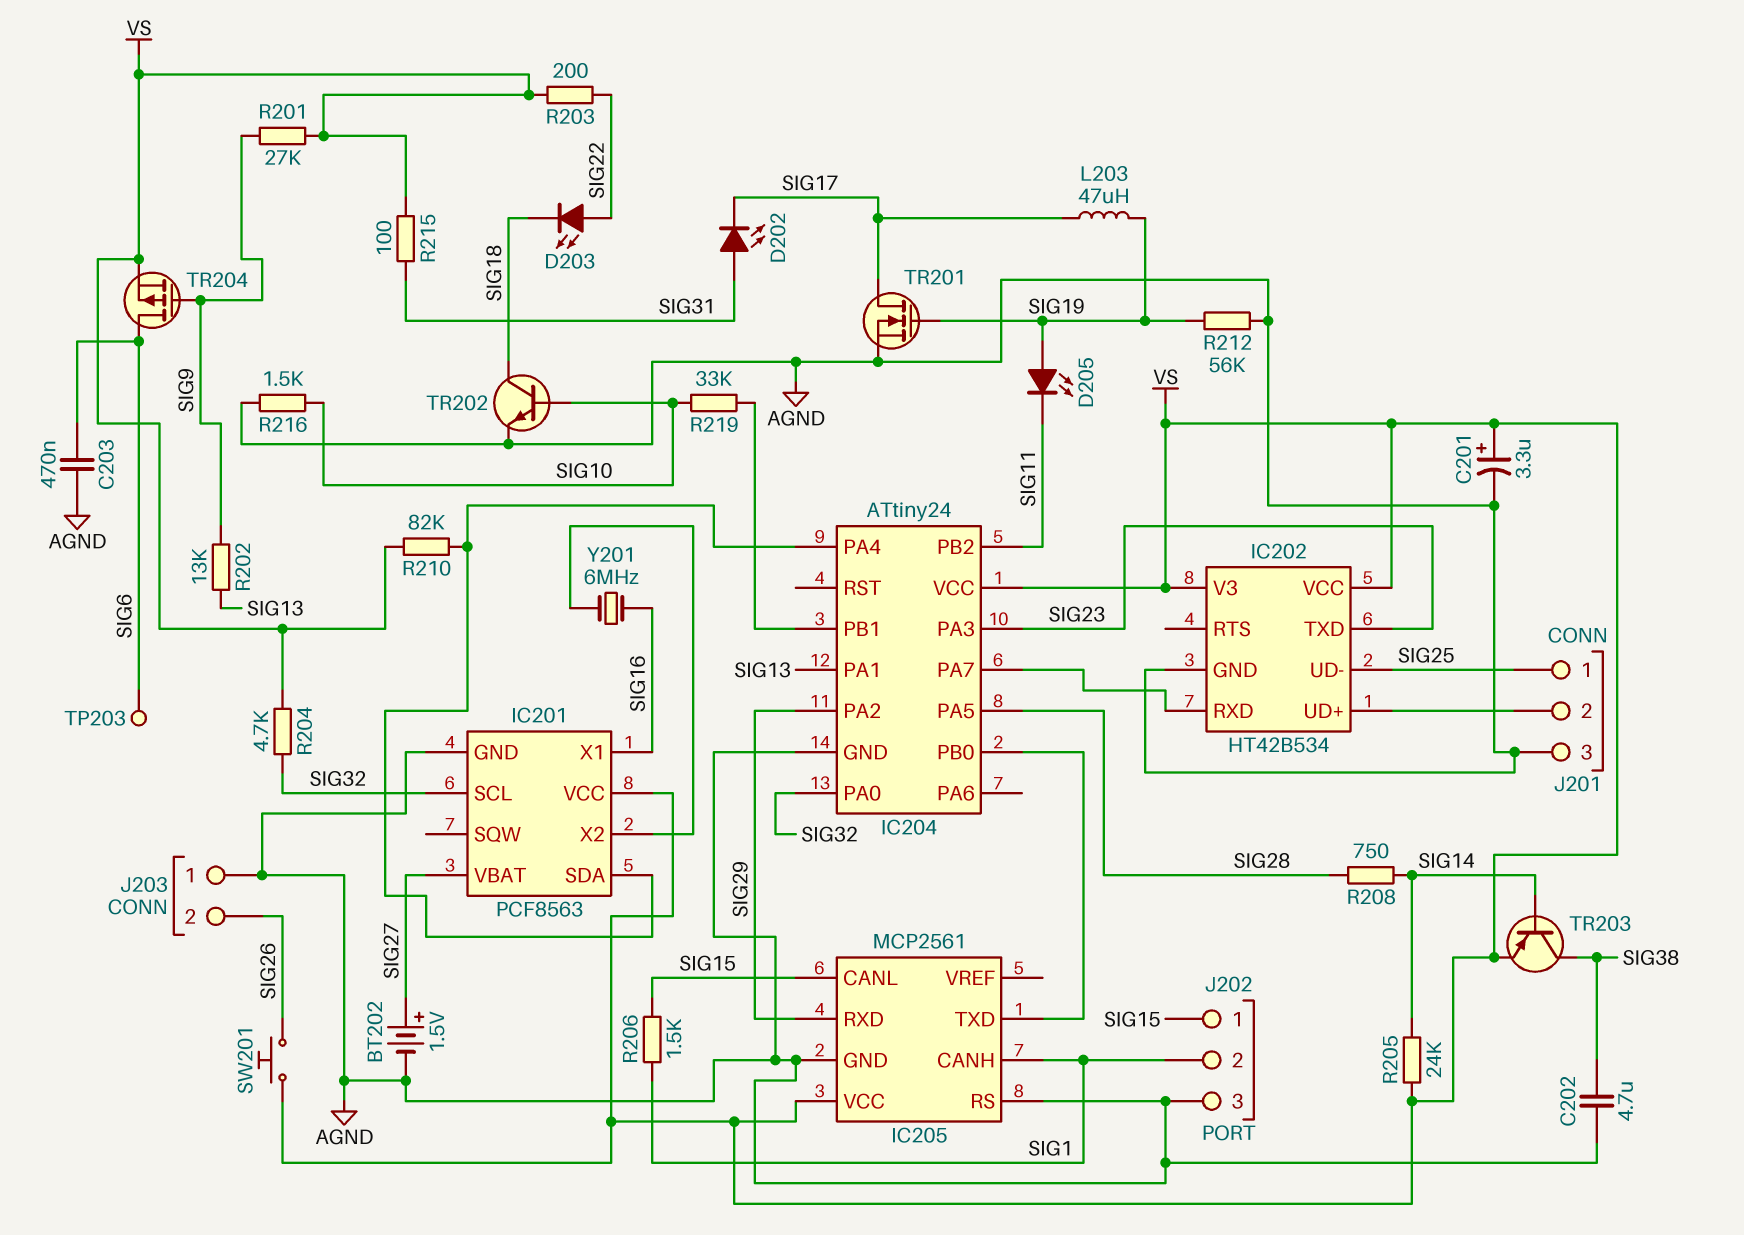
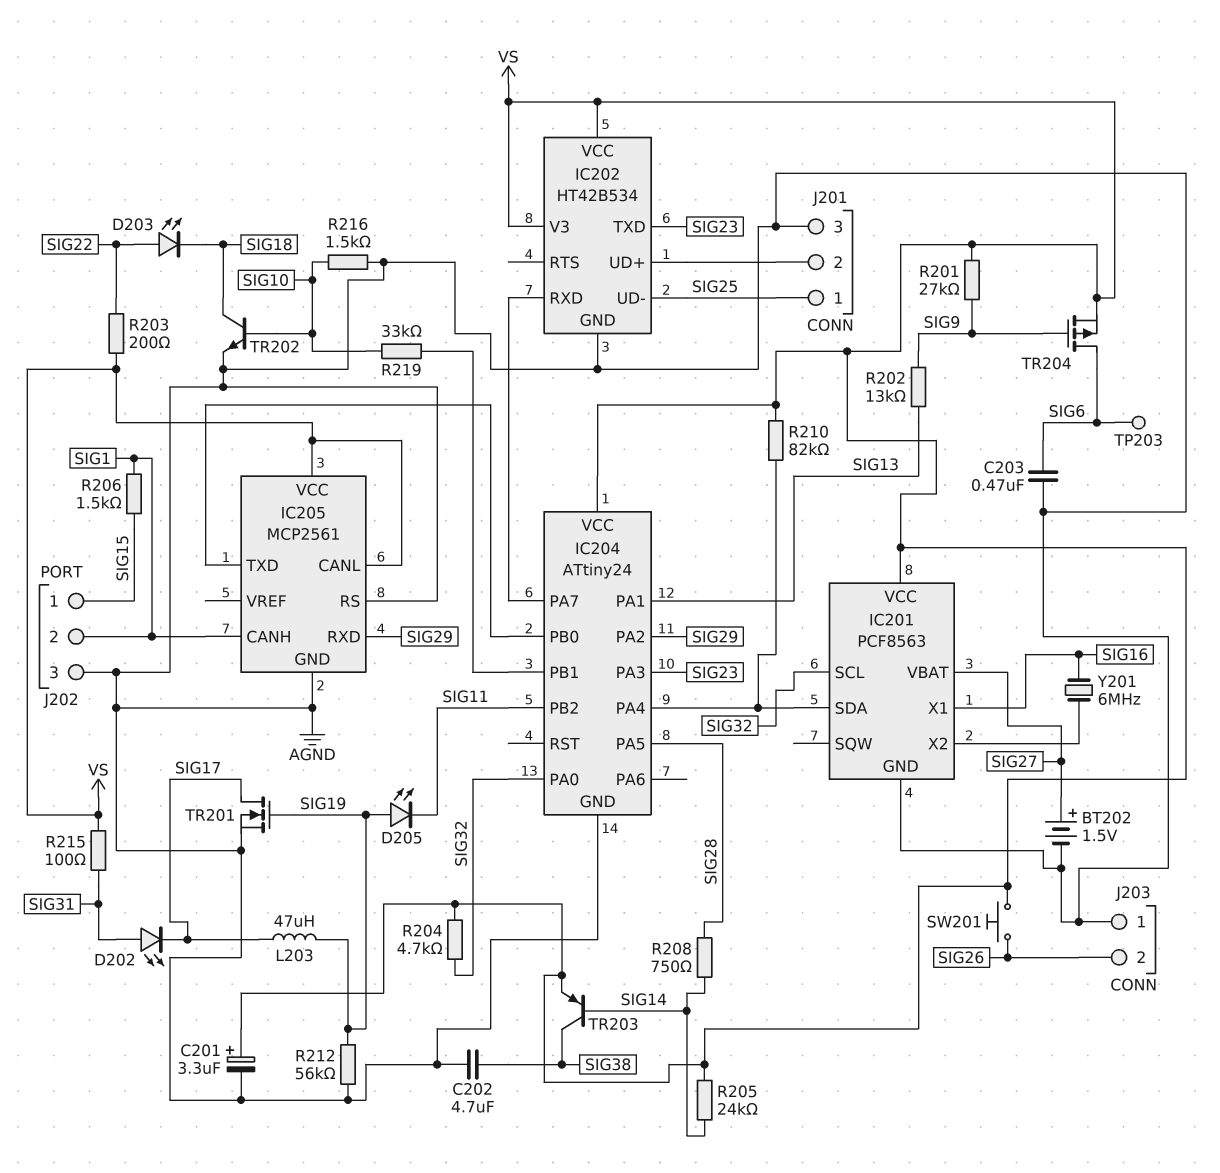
IC205 pin CANL: SIG15 -> VS

